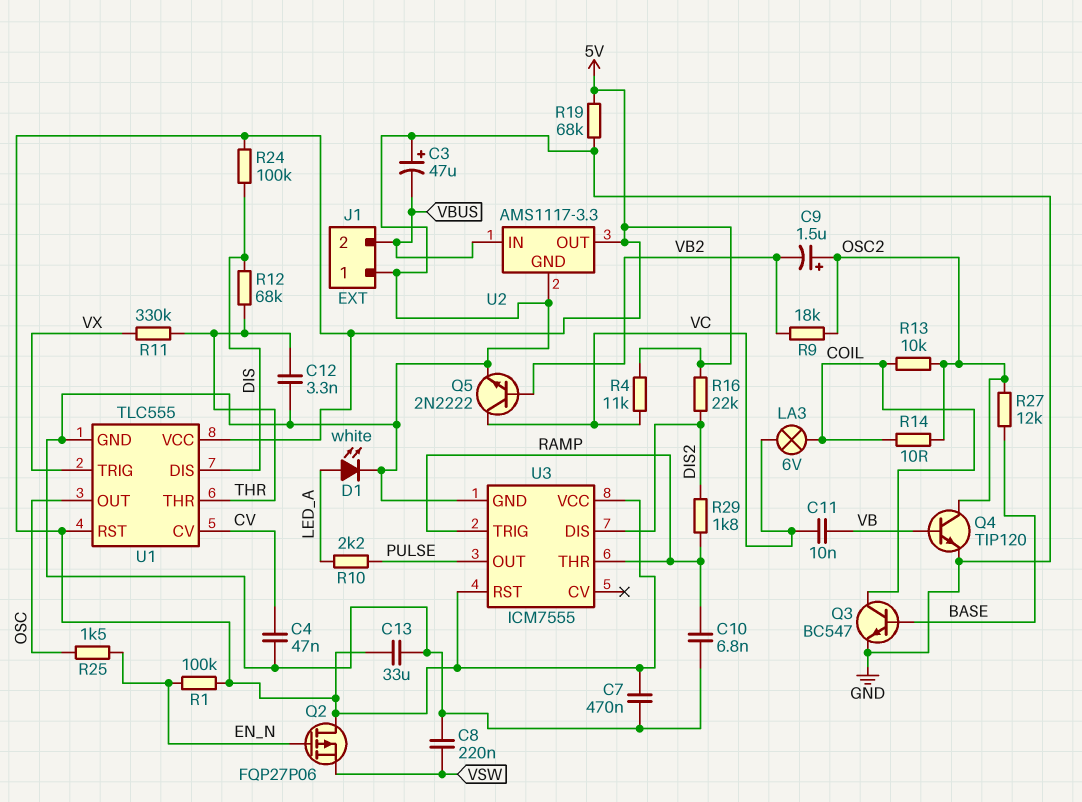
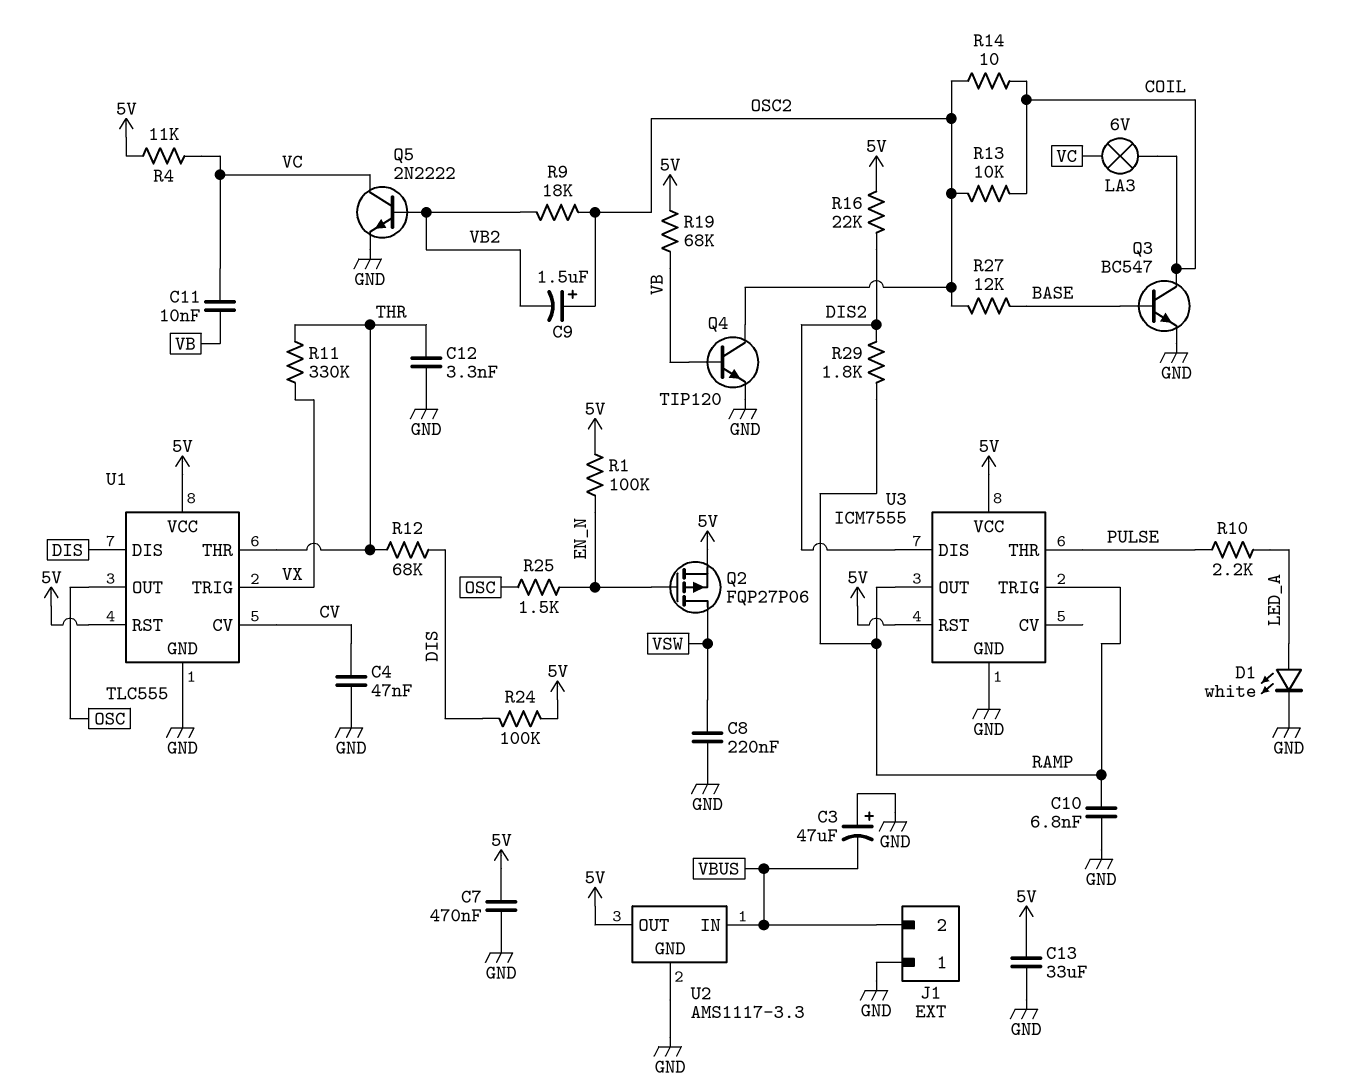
Q2: PMOS FQP27P06 (G EN_N, D 5V, S VSW) -> PMOS FQP27P06 (G EN_N, D VSW, S 5V)
R19: 68k (5V, GND) -> 68k (5V, VB)
U3 pin OUT: PULSE -> RAMP
U3 pin THR: RAMP -> PULSE

